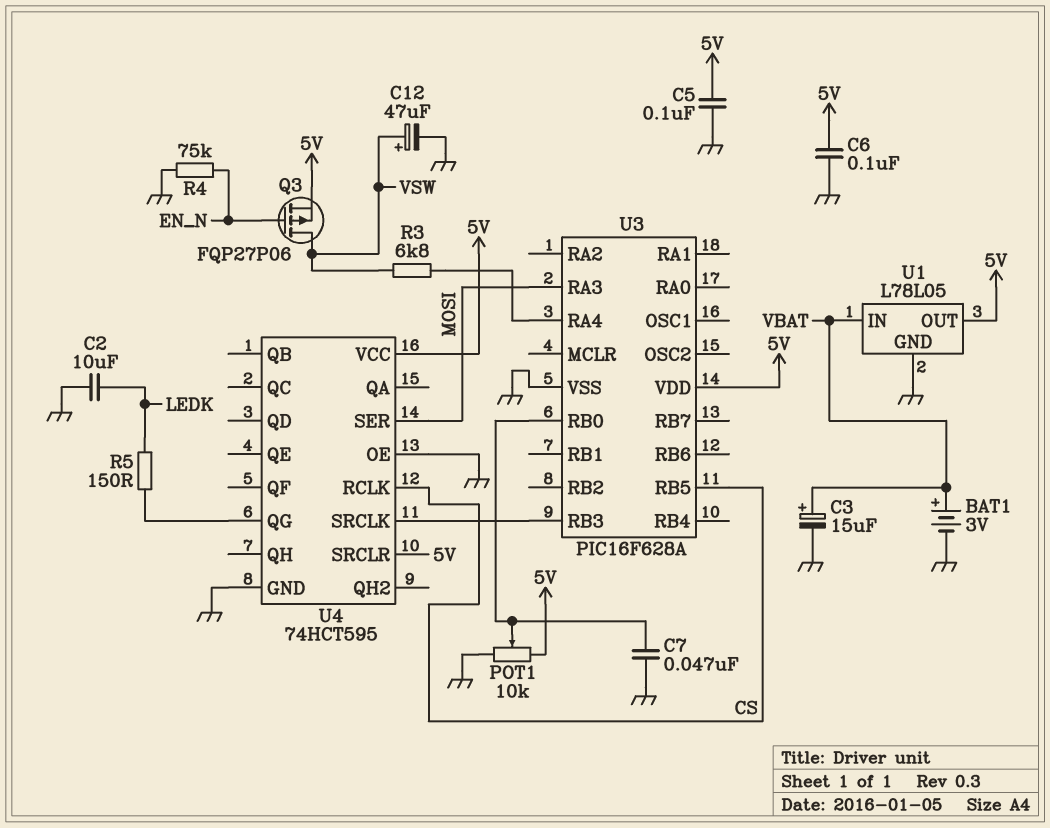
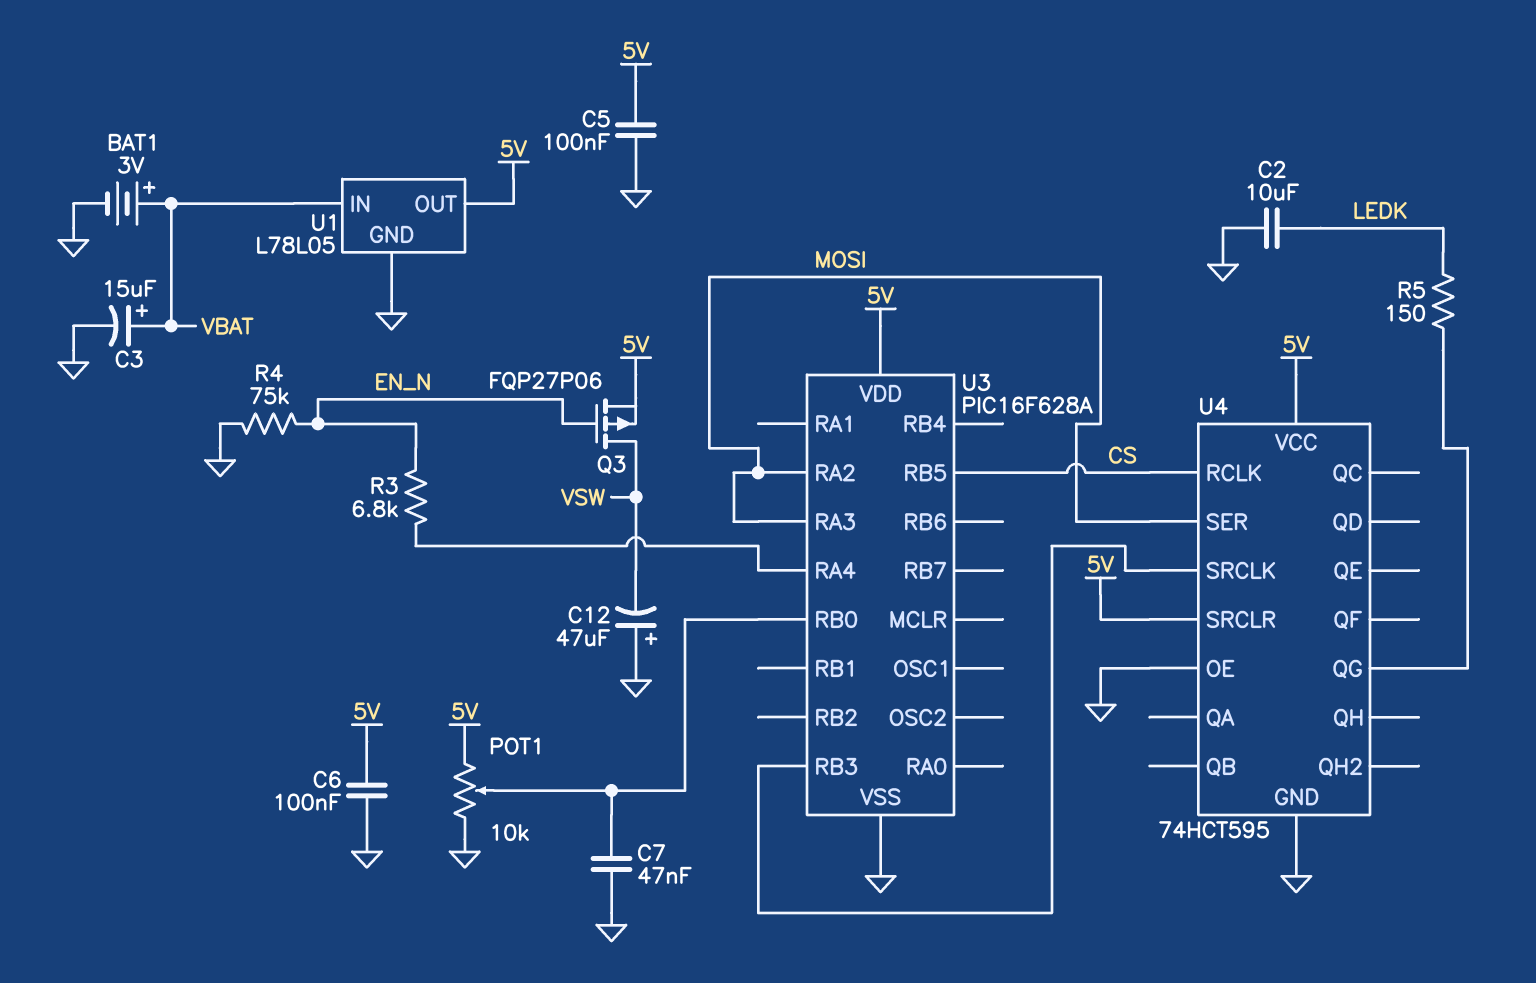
C12: 47uF (plus VSW, minus GND) -> 47uF (plus GND, minus VSW)
R3: 6.8k (U3/RA4, VSW) -> 6.8k (EN_N, U3/RA4)
U3 pin RA2: none -> MOSI

